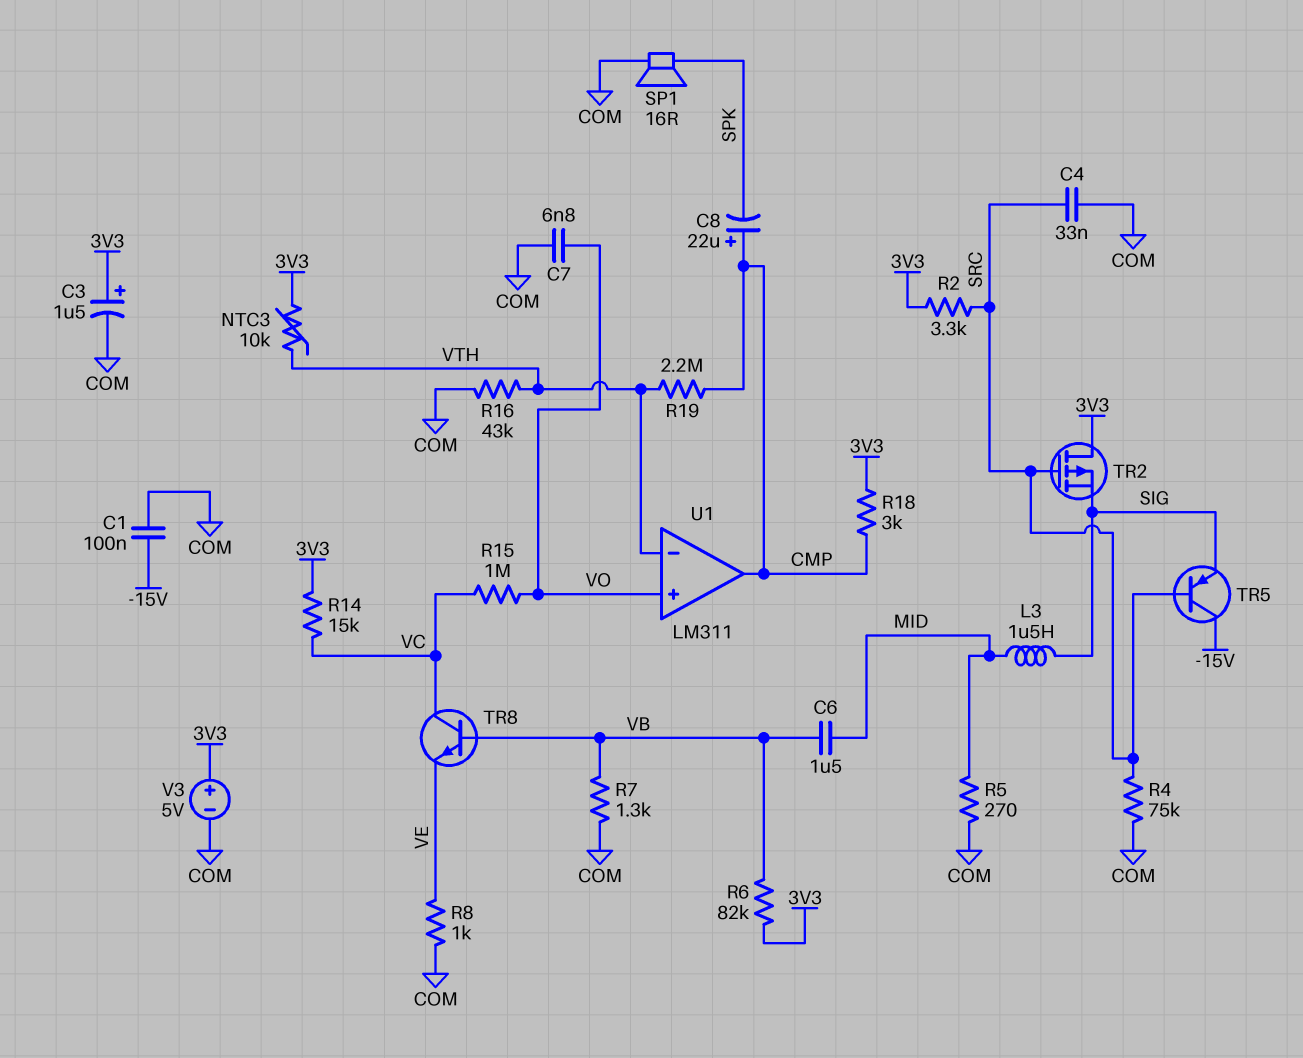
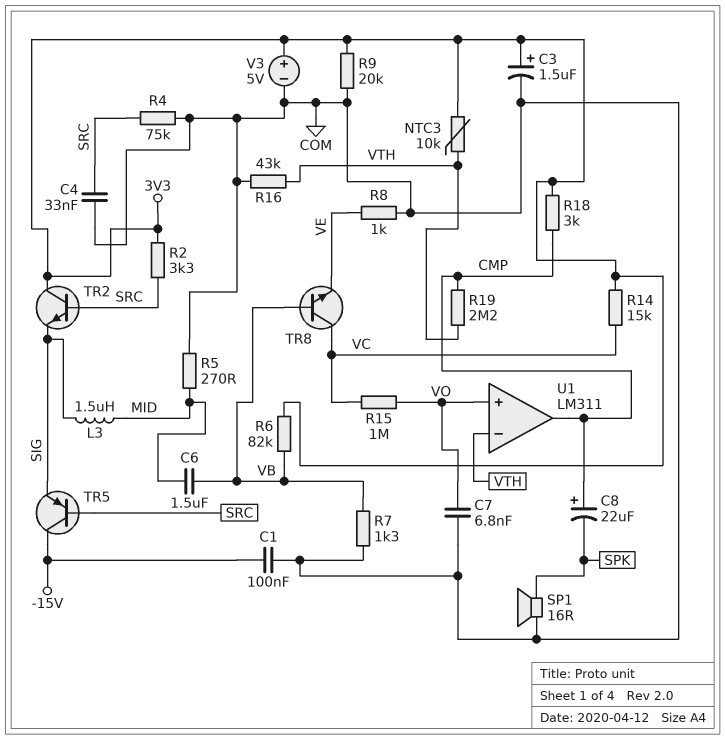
R9: none -> 20k (3V3, COM)
TR2: PMOS (G SRC, D 3V3, S SIG) -> NPN (B SRC, C 3V3, E SIG)

